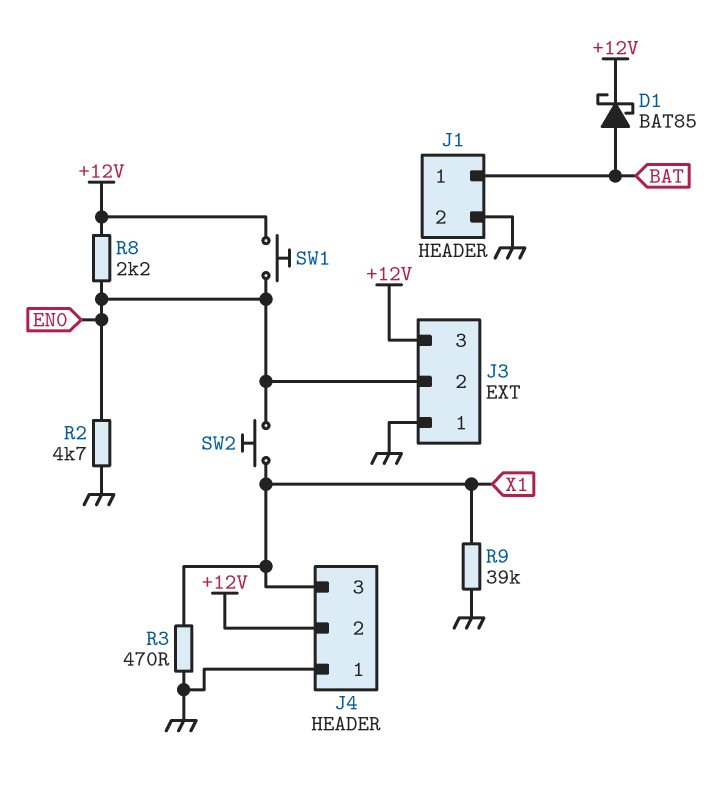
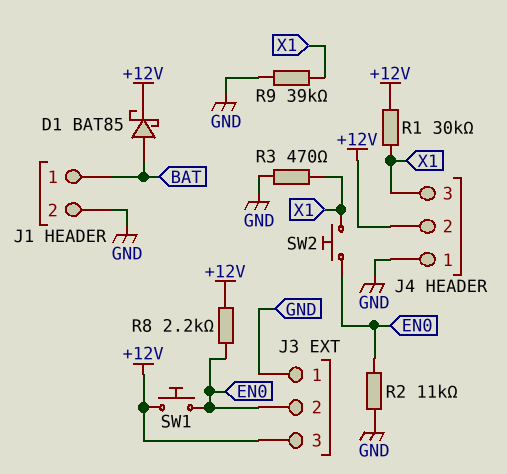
R1: none -> 30k (+12V, X1)
R2: 4.7k (EN0, GND) -> 11k (EN0, GND)

